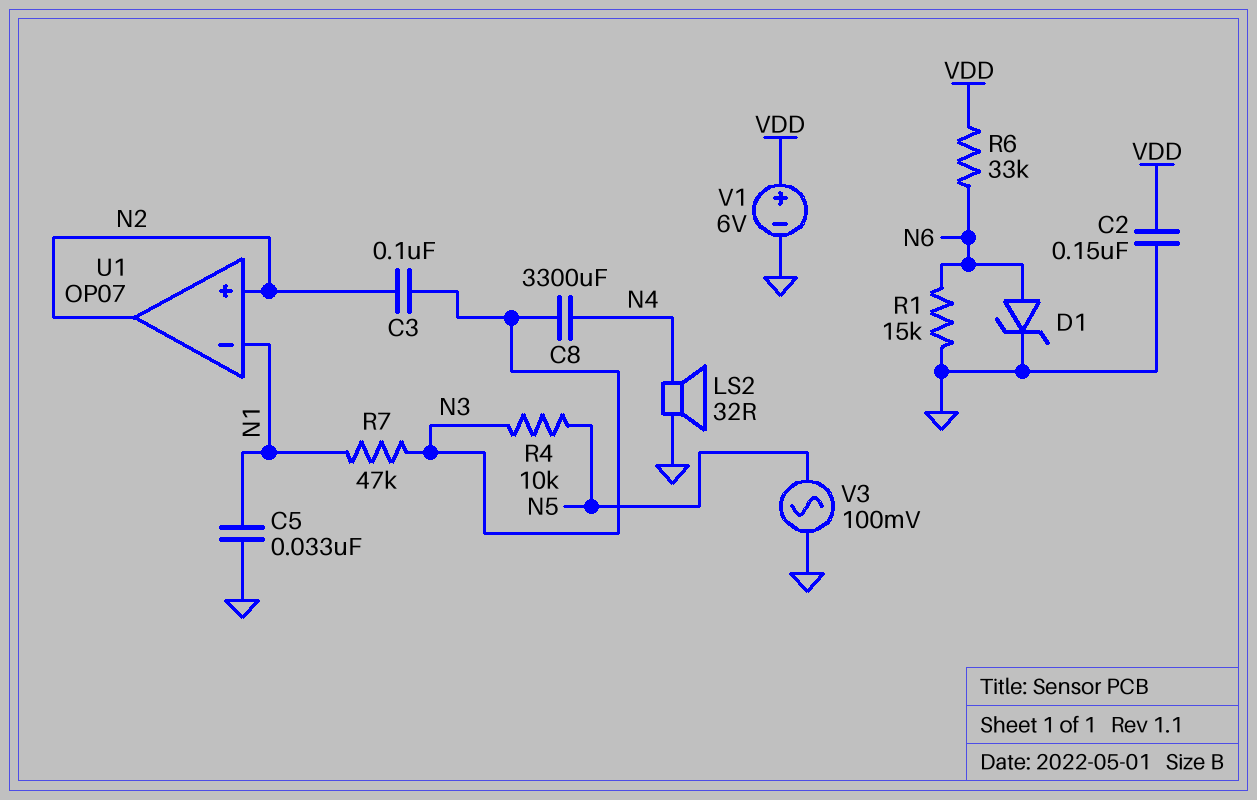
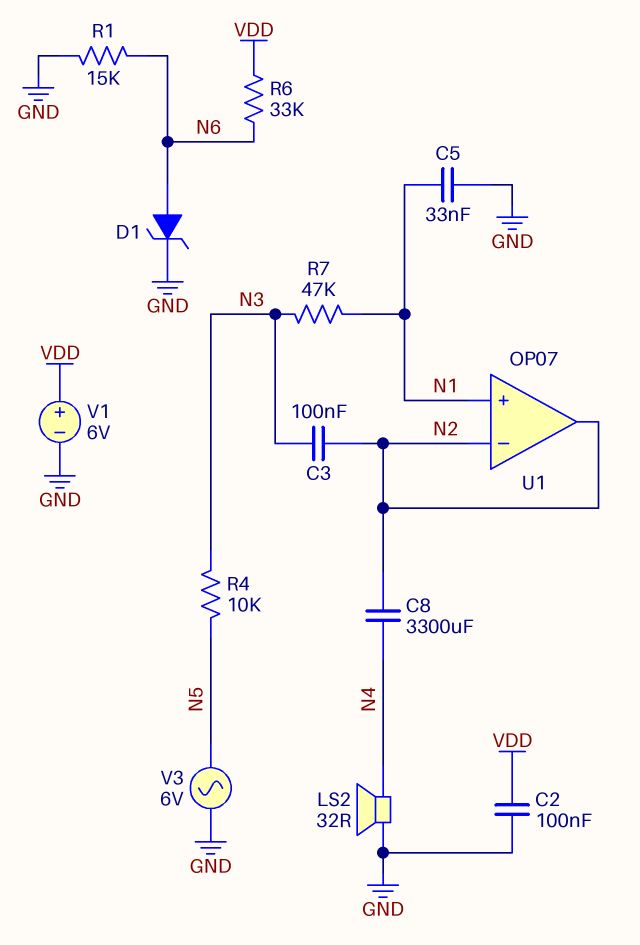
C2: 150nF (GND, VDD) -> 100nF (GND, VDD)
C8: 3300uF (N3, N4) -> 3300uF (N2, N4)
U1 pin in+: N2 -> N1
U1 pin in-: N1 -> N2
V3: AC 100mV (GND, N5) -> AC 6V (GND, N5)

